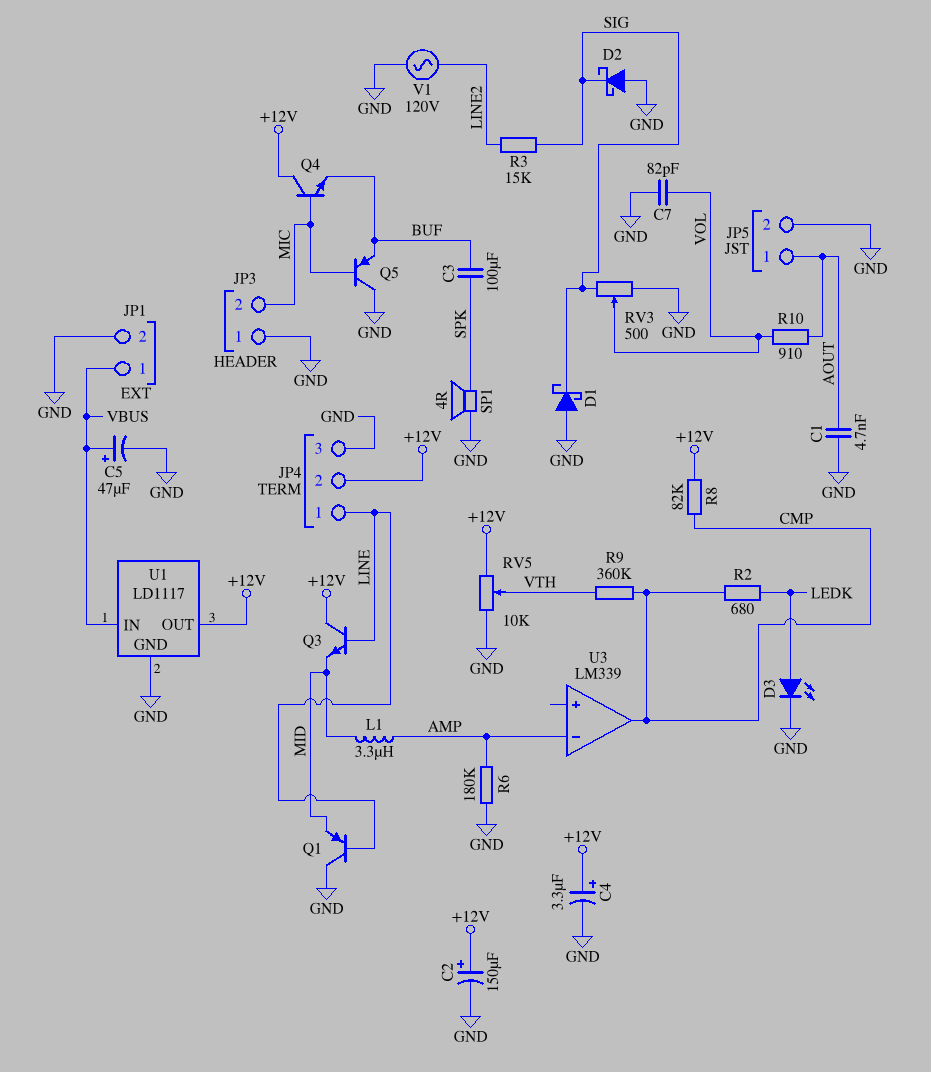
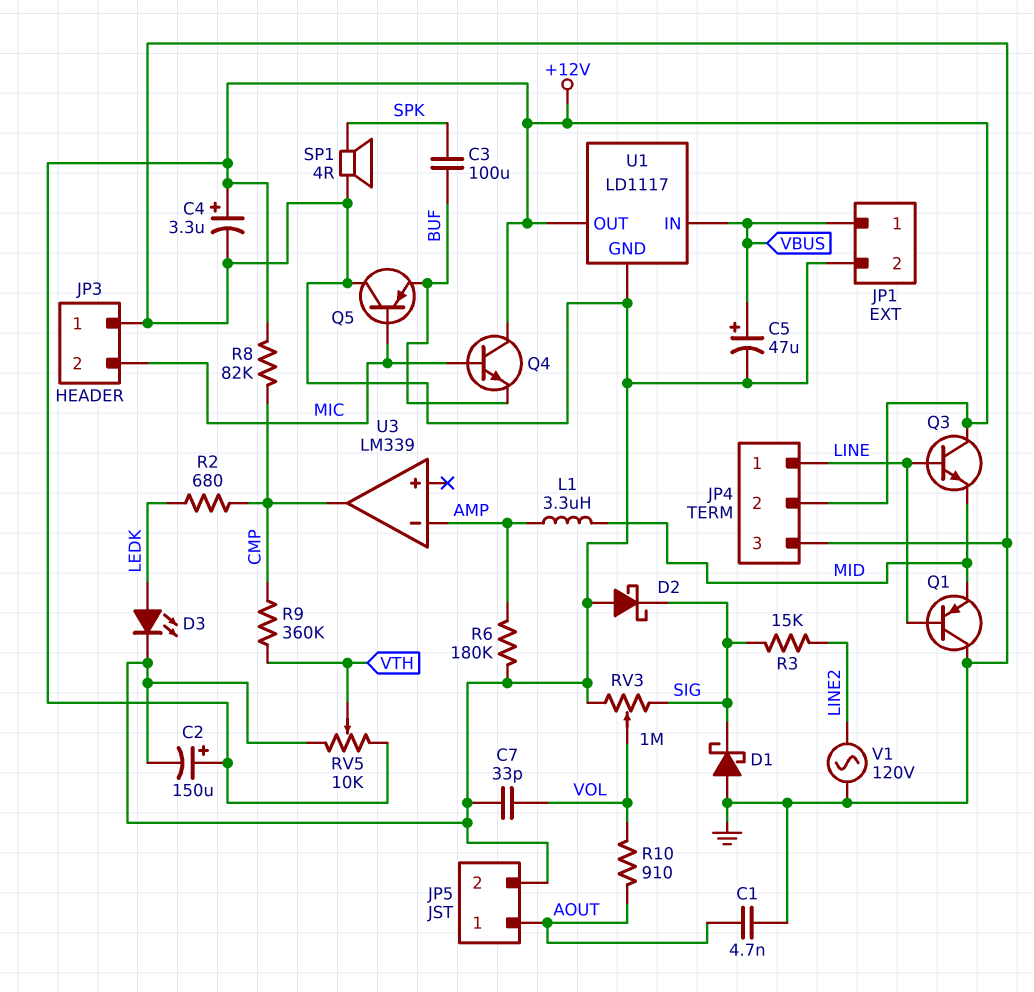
C7: 82pF (GND, VOL) -> 33pF (GND, VOL)
RV3: 500 (GND, SIG, wiper VOL) -> 1M (GND, SIG, wiper VOL)

